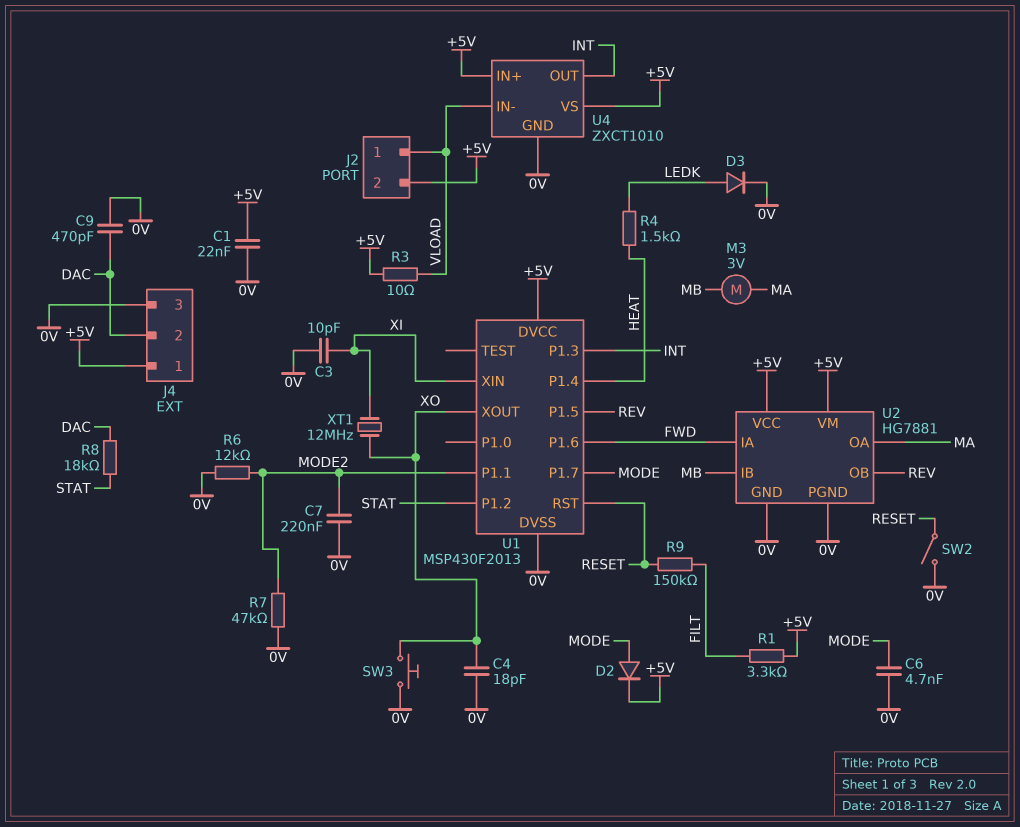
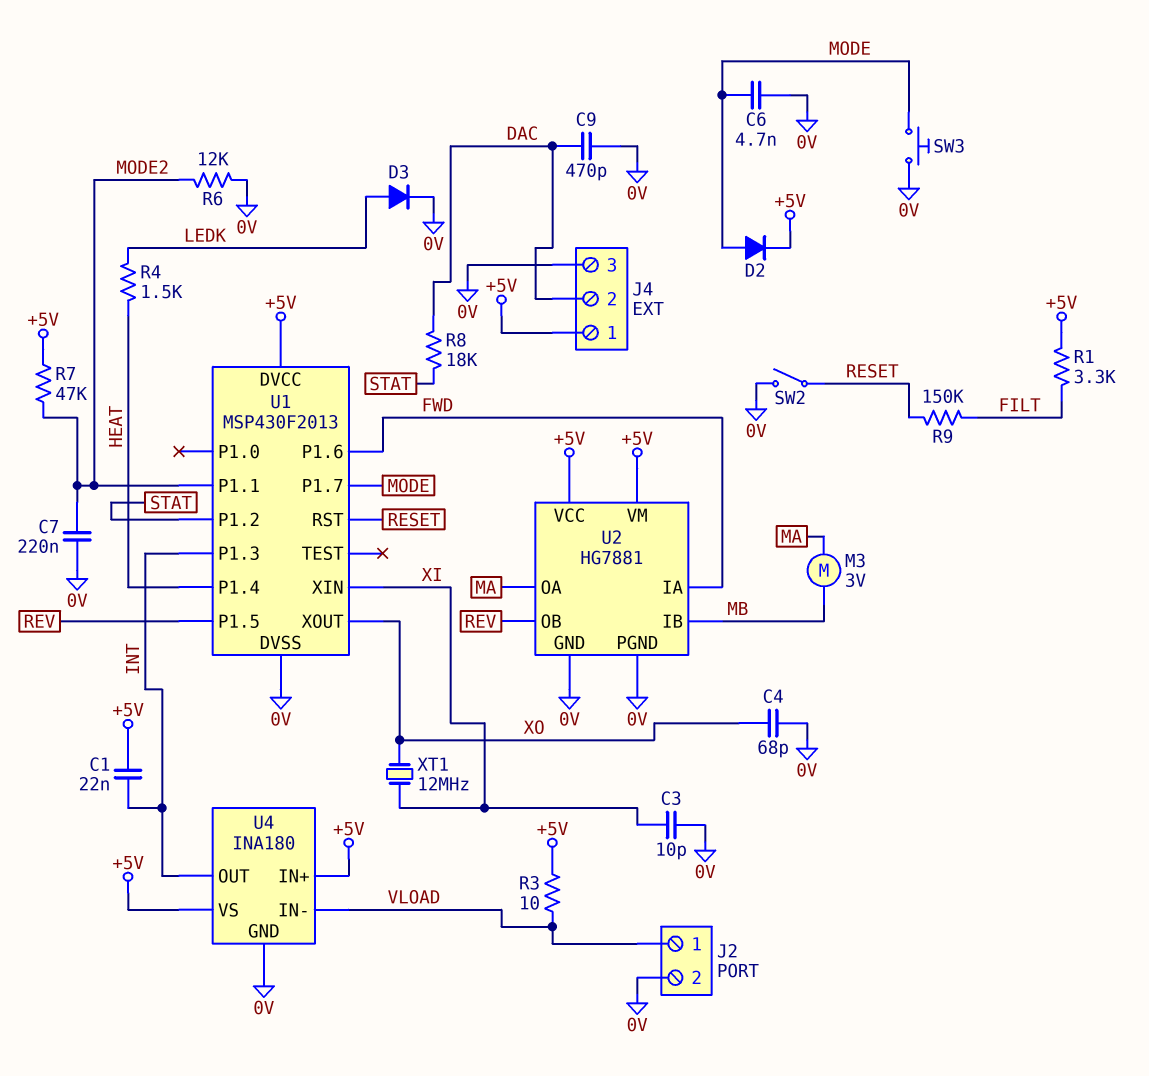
C1: 22nF (+5V, 0V) -> 22nF (+5V, INT)
C4: 18pF (0V, XO) -> 68pF (0V, XO)
J2 pin 2: +5V -> 0V
R7: 47k (0V, MODE2) -> 47k (+5V, MODE2)
SW3: button (0V, XO) -> button (0V, MODE)
U4: ZXCT1010 -> INA180

